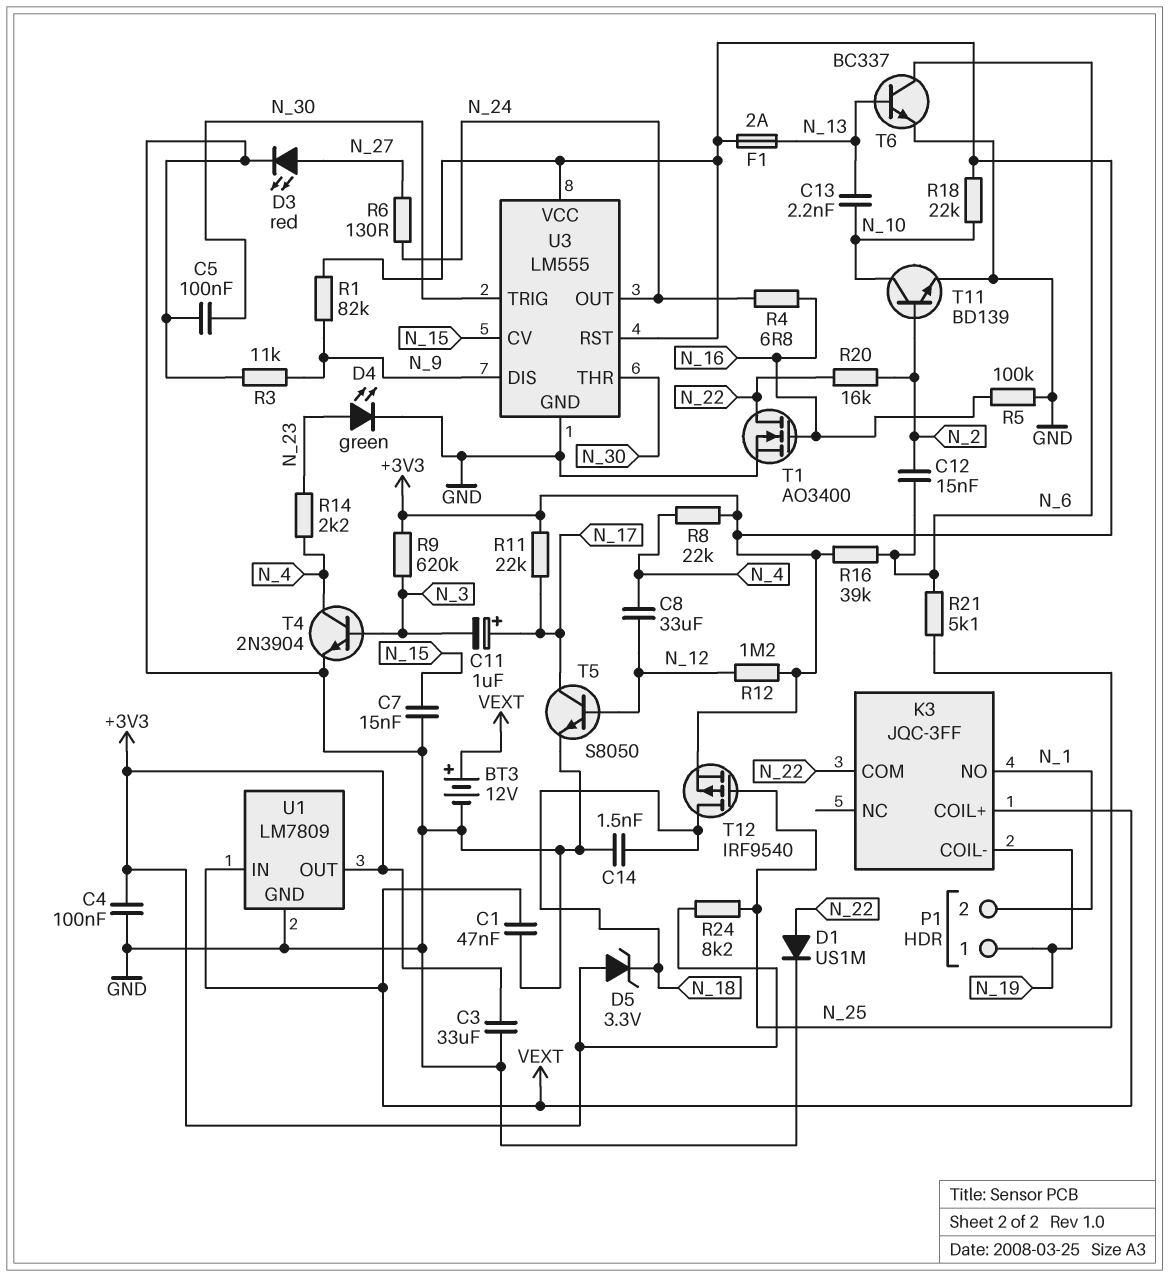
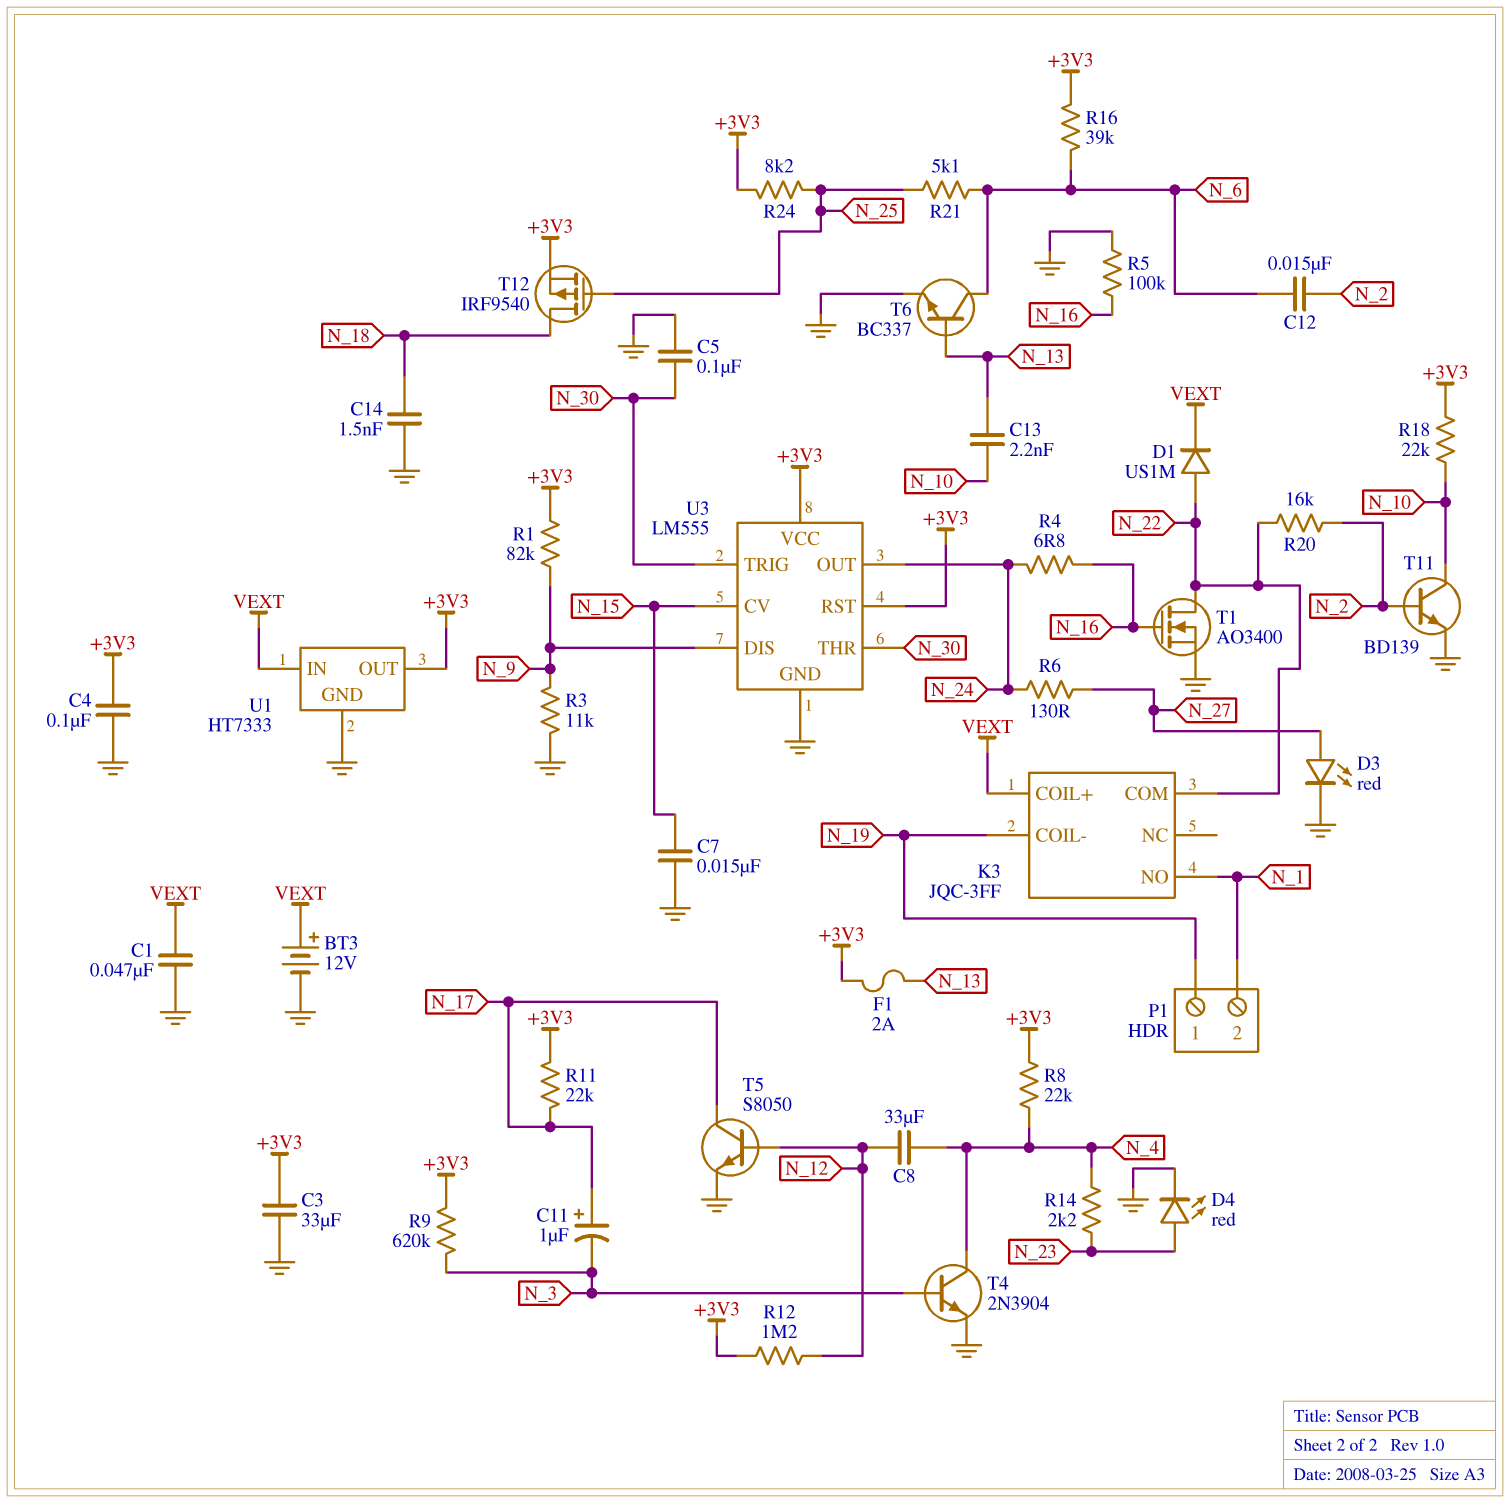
D1: diode US1M (A N_22, K GND) -> diode US1M (A N_22, K VEXT)
D4: LED green (A N_23, K GND) -> LED red (A N_23, K GND)
D5: zener 3.3V (A +3V3, K N_18) -> none
U1: LM7809 -> HT7333

